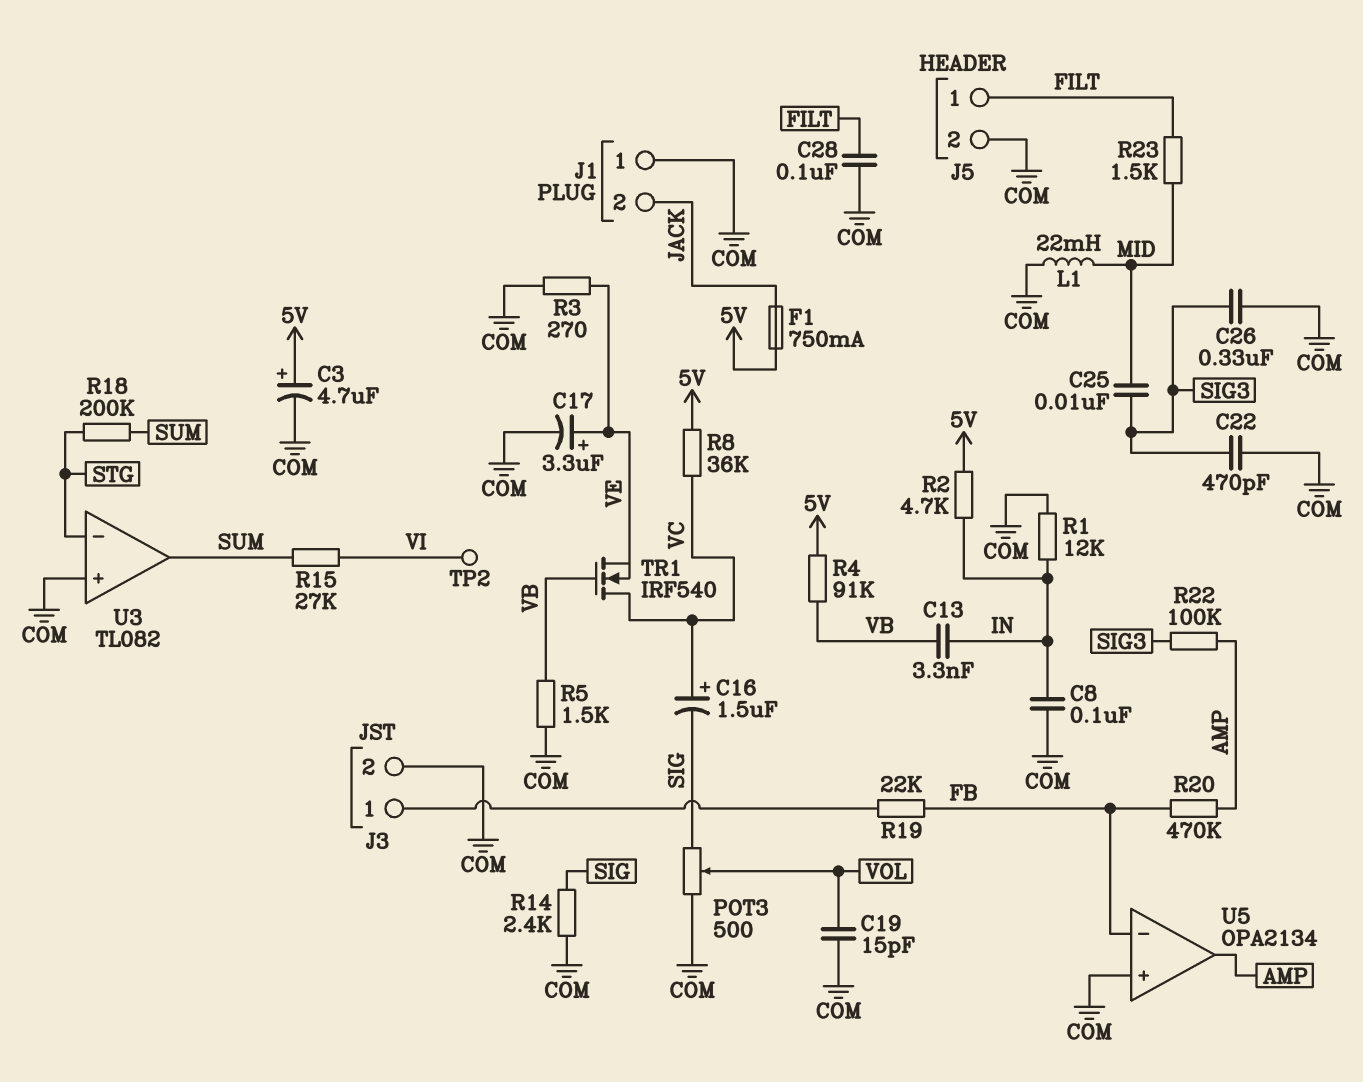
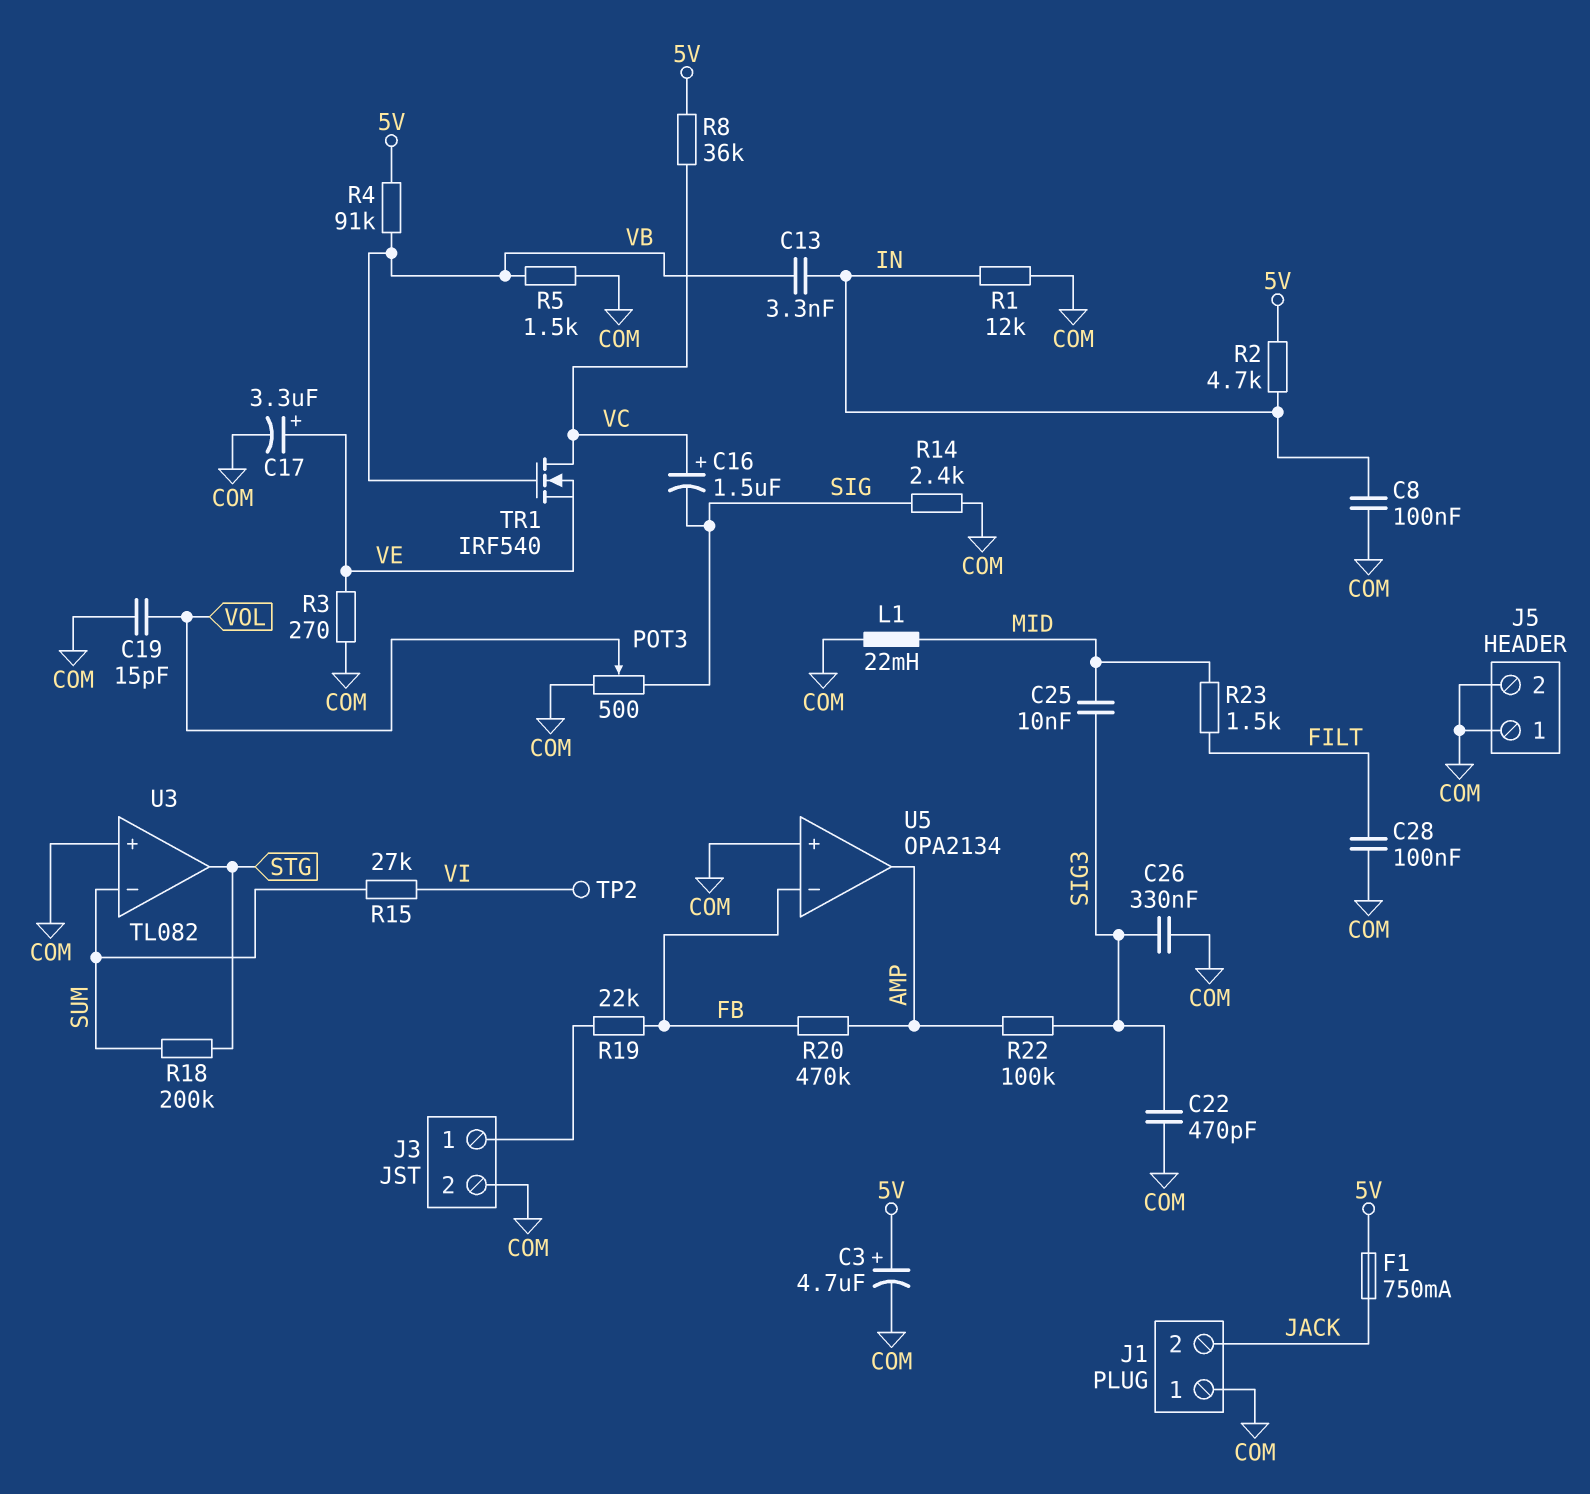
J5 pin 1: FILT -> COM
U3 pin in-: STG -> SUM
U3 pin out: SUM -> STG

